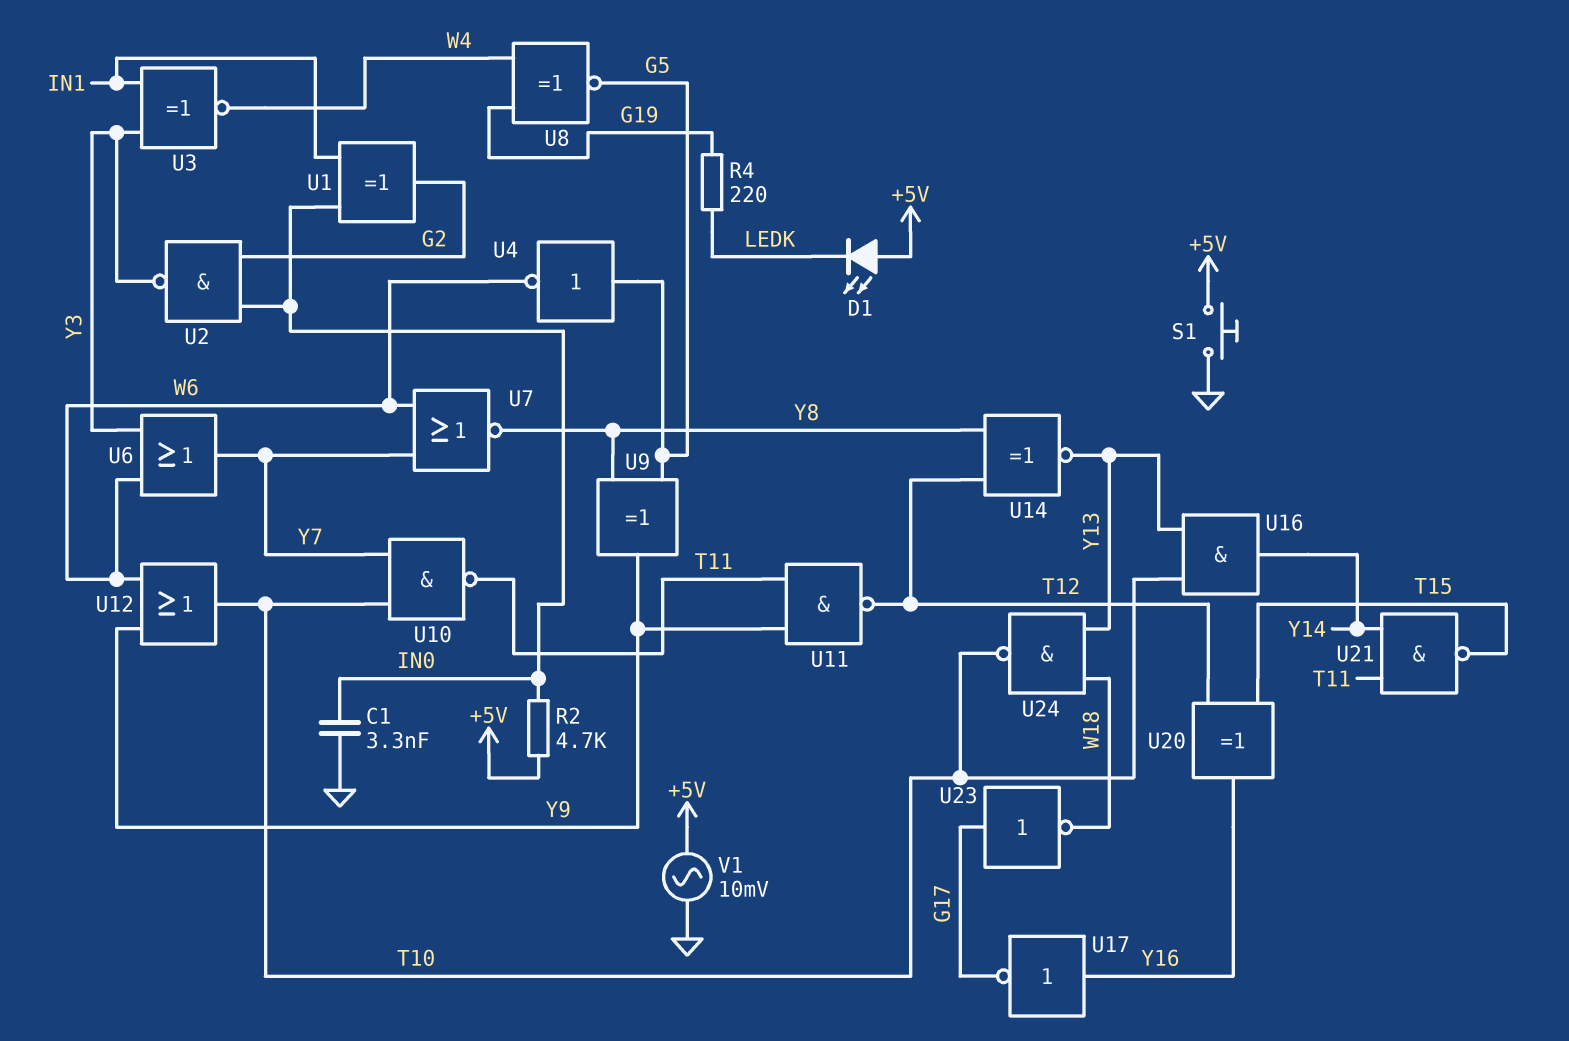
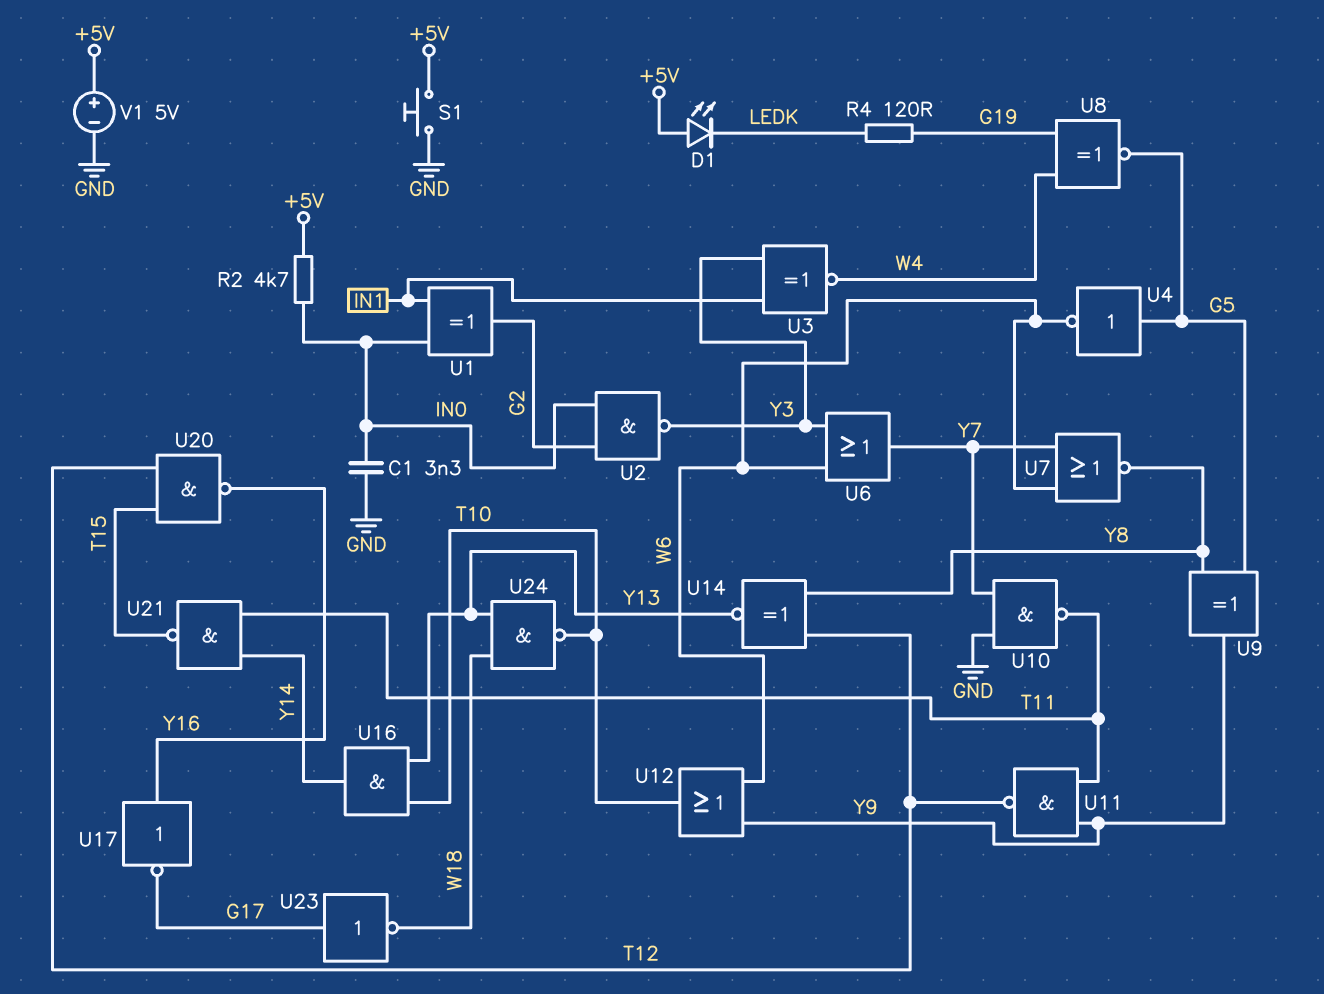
R4: 220 (G19, LEDK) -> 120 (G19, LEDK)
U10: NAND (in T10, in Y7, out T11) -> NAND (in GND, in Y7, out T11)
U20: XOR (in T12, in T15, out Y16) -> NAND (in T12, in T15, out Y16)
V1: AC 10mV (+5V, GND) -> 5V (plus +5V, minus GND)

